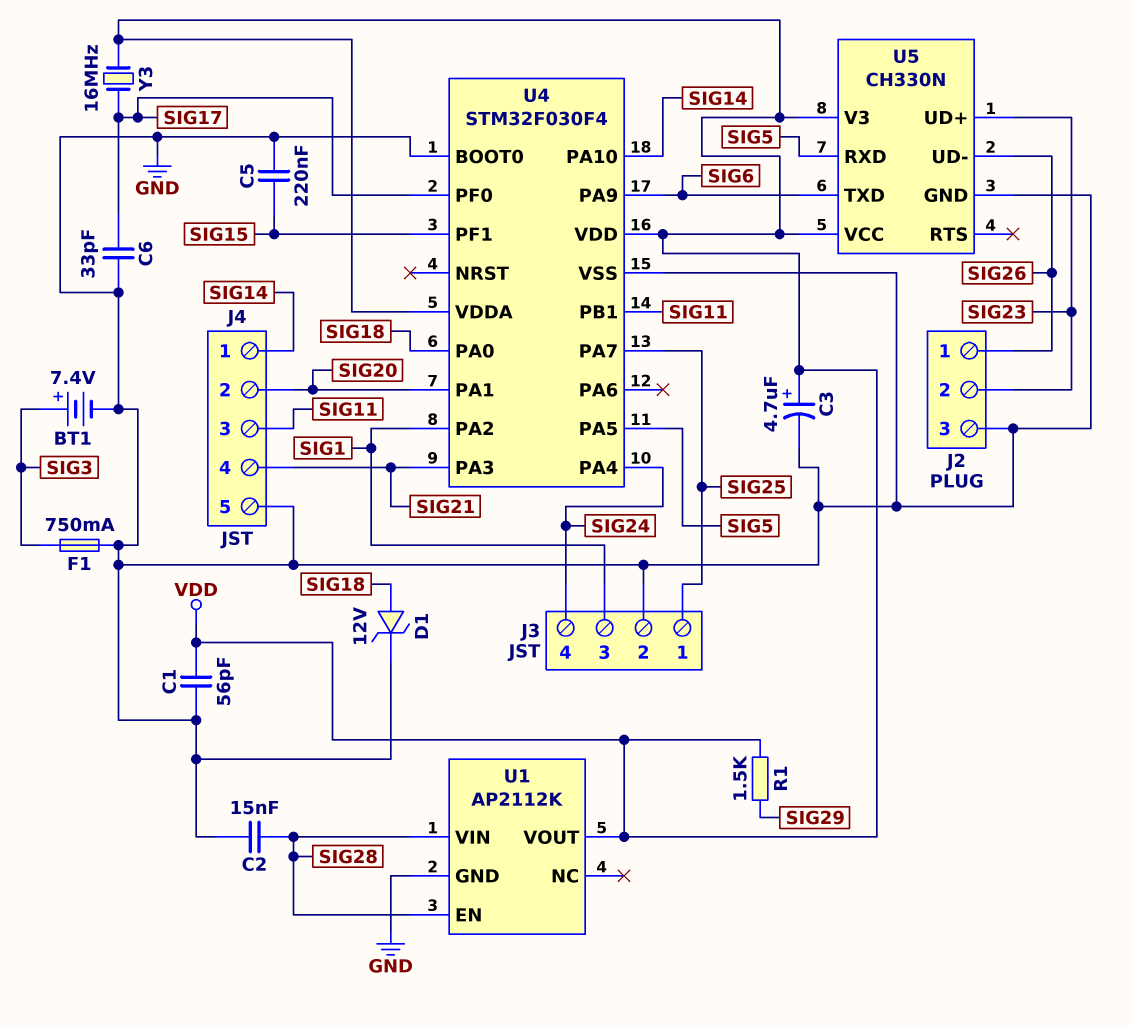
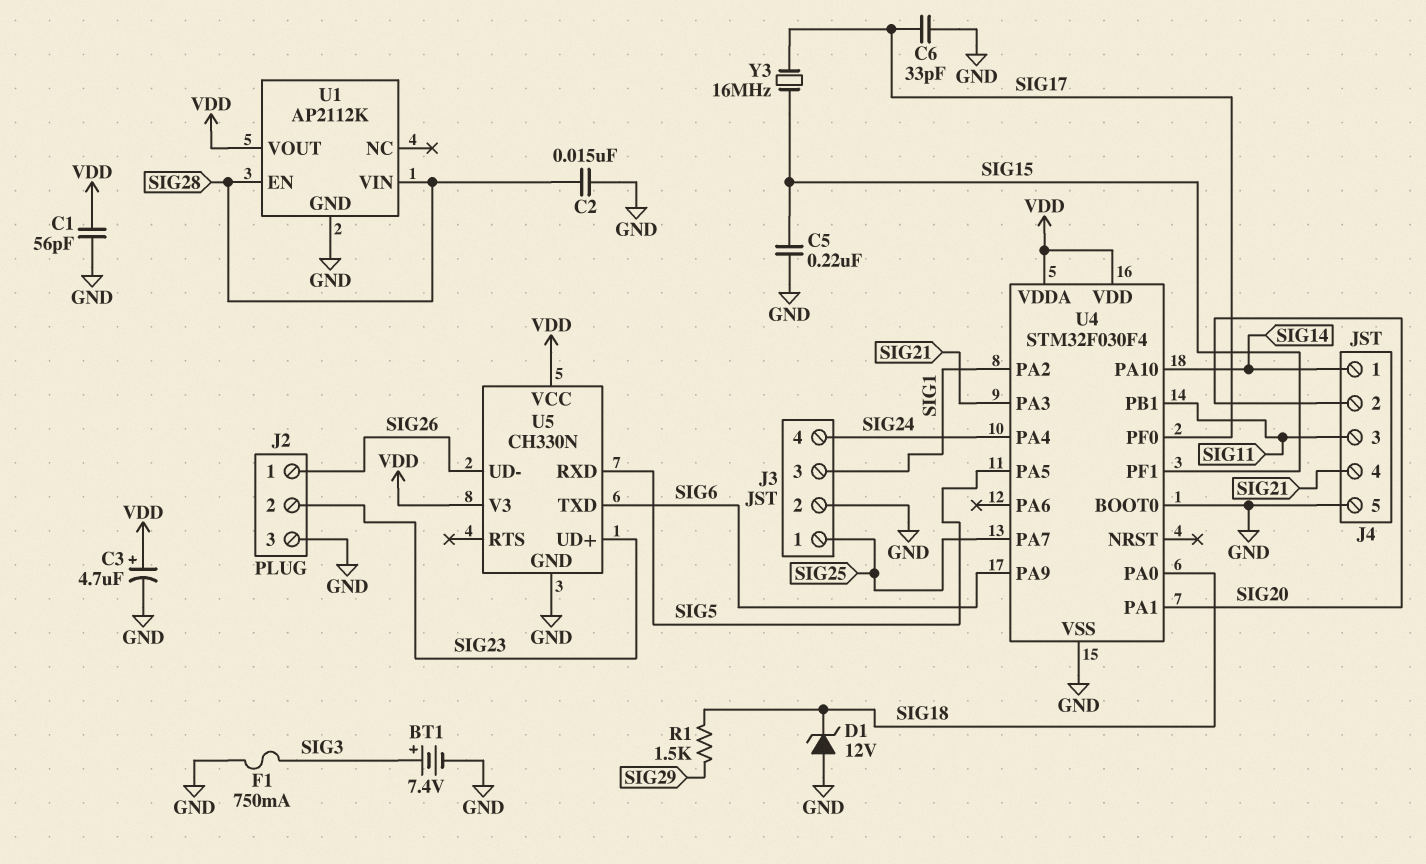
D1: zener 12V (A SIG18, K GND) -> zener 12V (A GND, K SIG18)
R1: 1.5k (SIG29, VDD) -> 1.5k (SIG18, SIG29)
Y3: 16MHz (SIG17, VDD) -> 16MHz (SIG15, SIG17)

